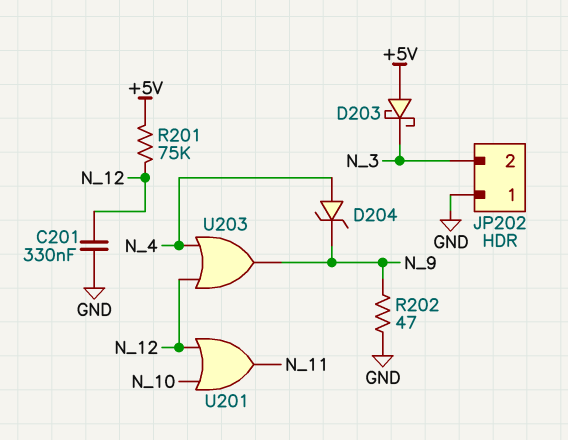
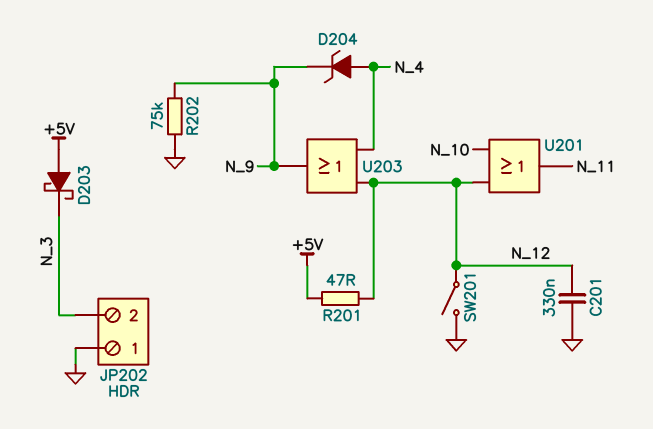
R201: 75k (+5V, N_12) -> 47 (+5V, N_12)
R202: 47 (GND, N_9) -> 75k (GND, N_9)
SW201: none -> switch (GND, N_12)

